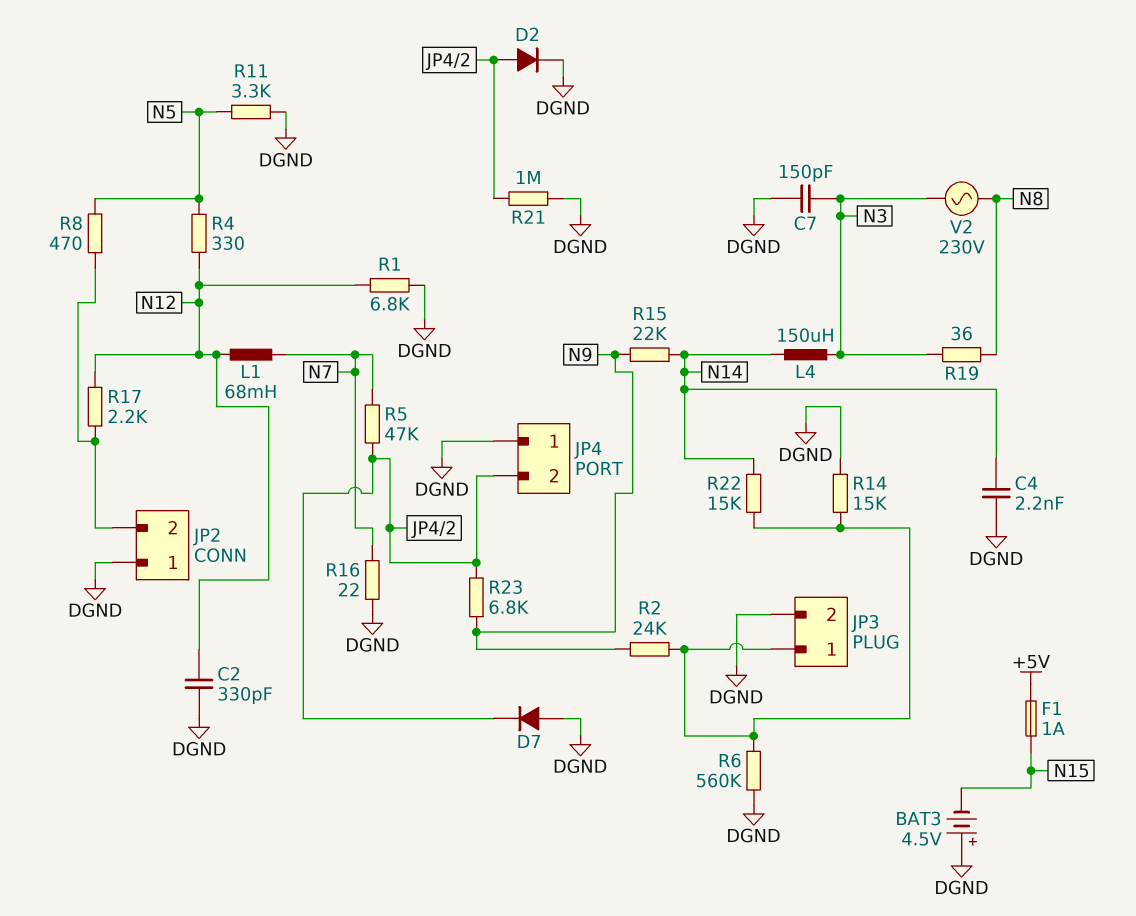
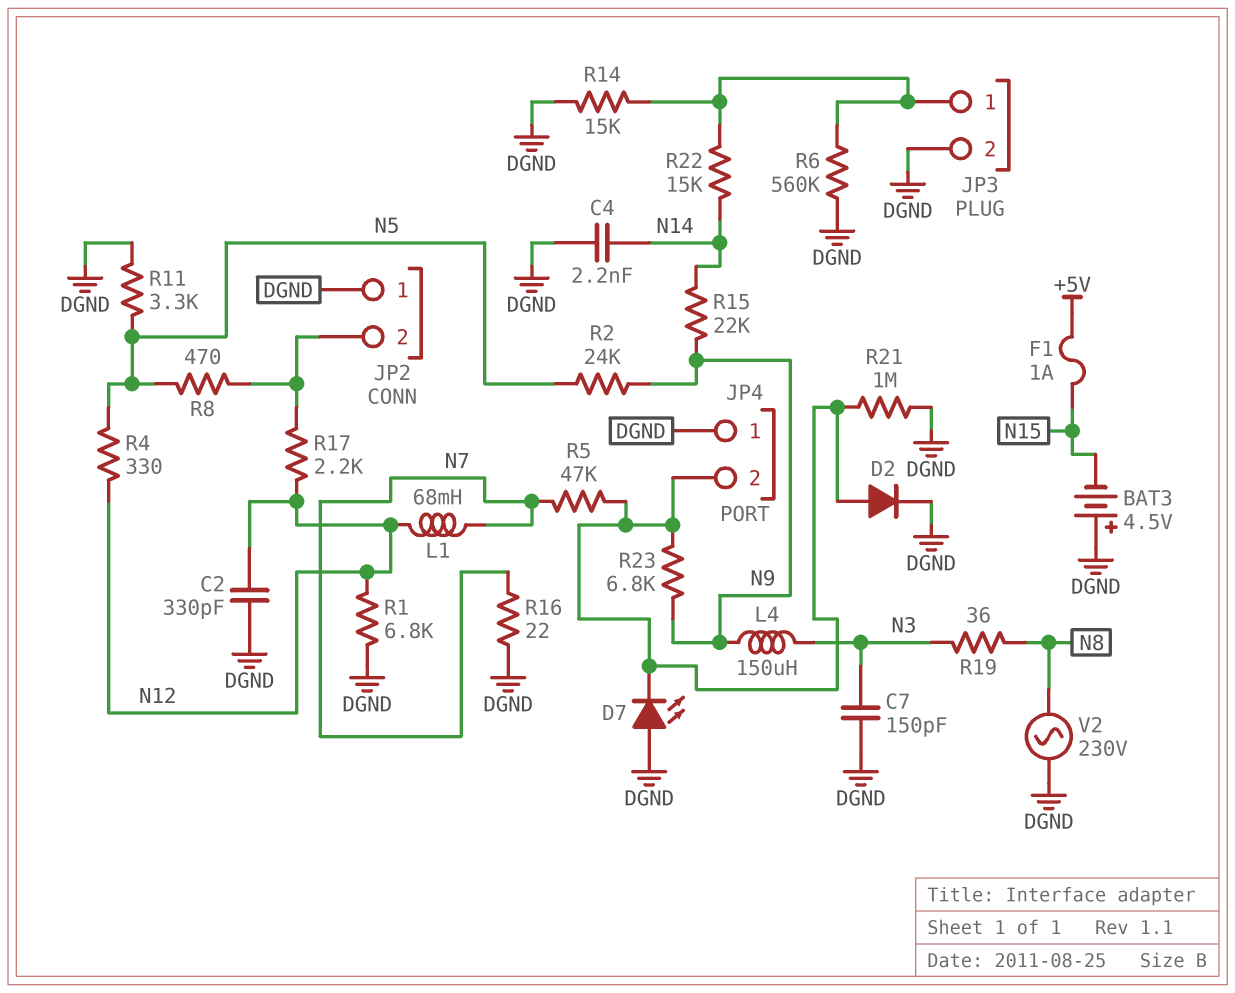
D7: diode (A DGND, K JP4/2) -> LED (A DGND, K JP4/2)
L4: 150uH (N3, N14) -> 150uH (N3, N9)
R2: 24k (JP3/1, N9) -> 24k (N5, N9)
V2: AC 230V (N3, N8) -> AC 230V (DGND, N8)

